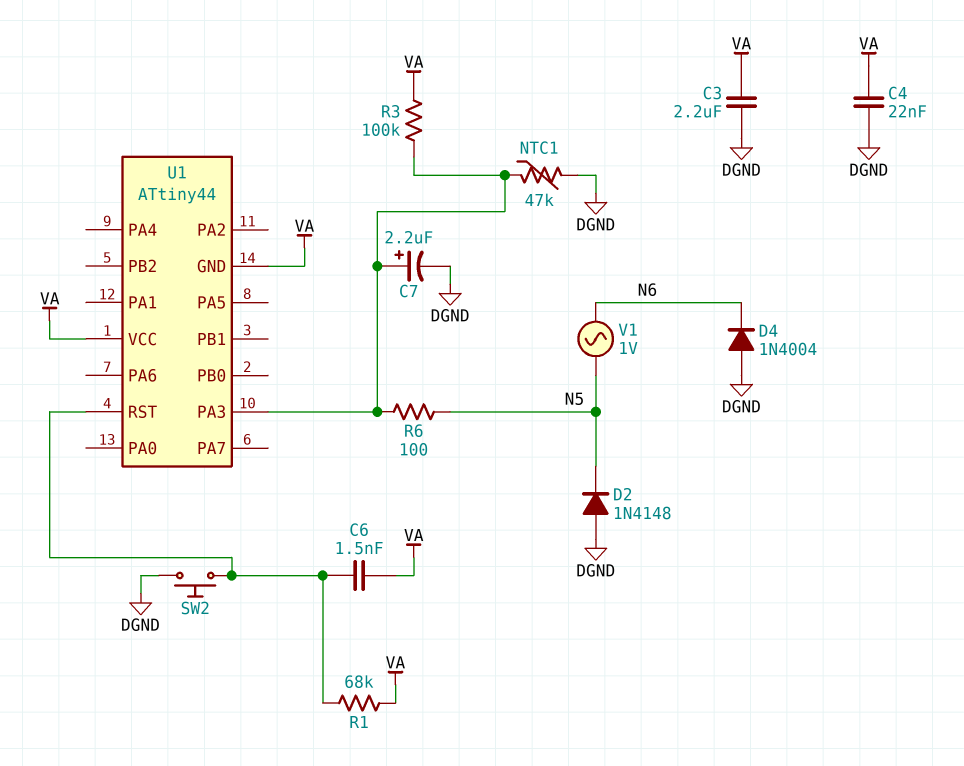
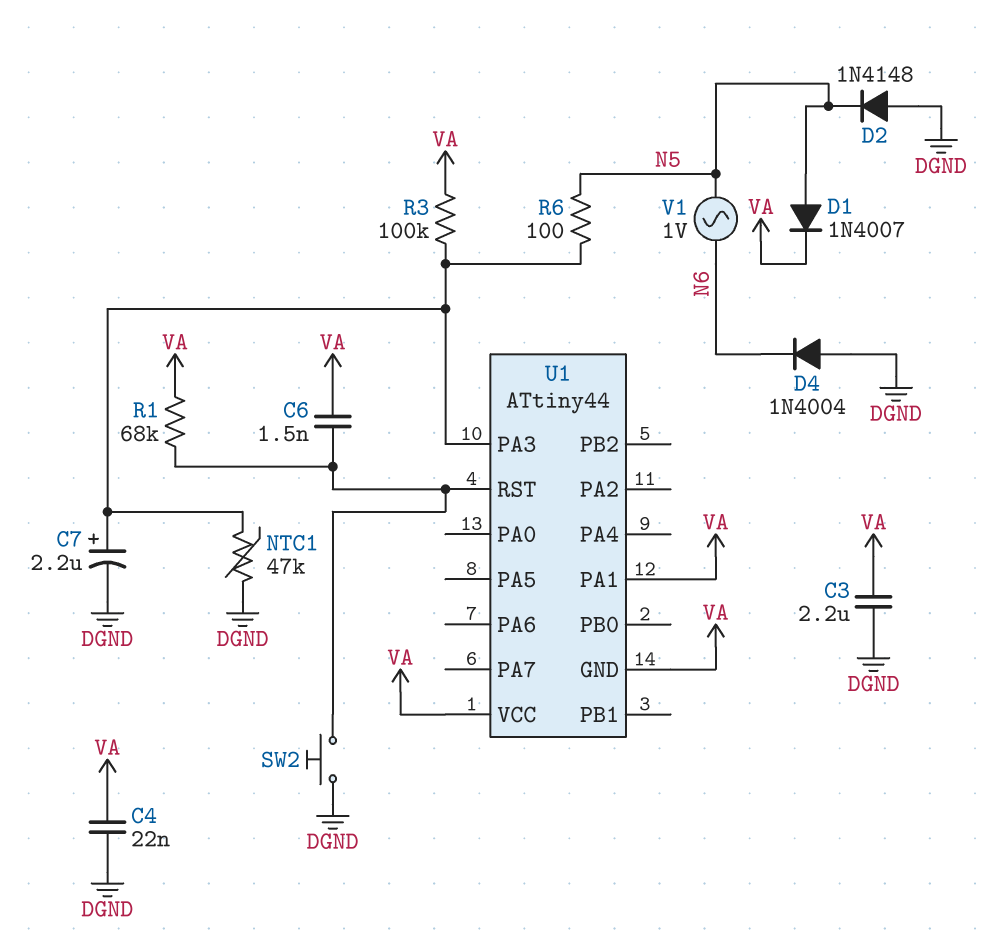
D1: none -> diode 1N4007 (A N5, K VA)
U1 pin PA1: none -> VA

